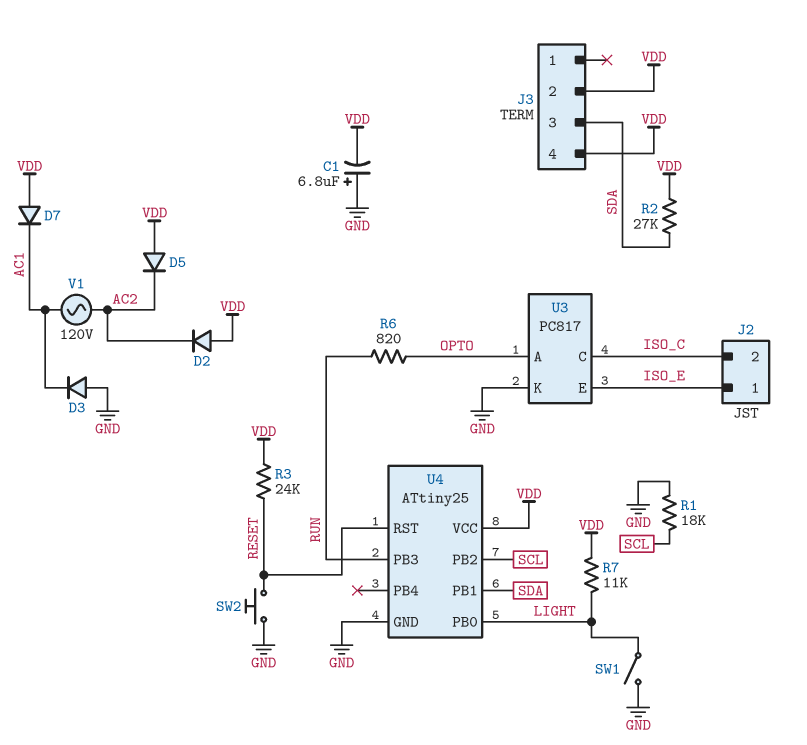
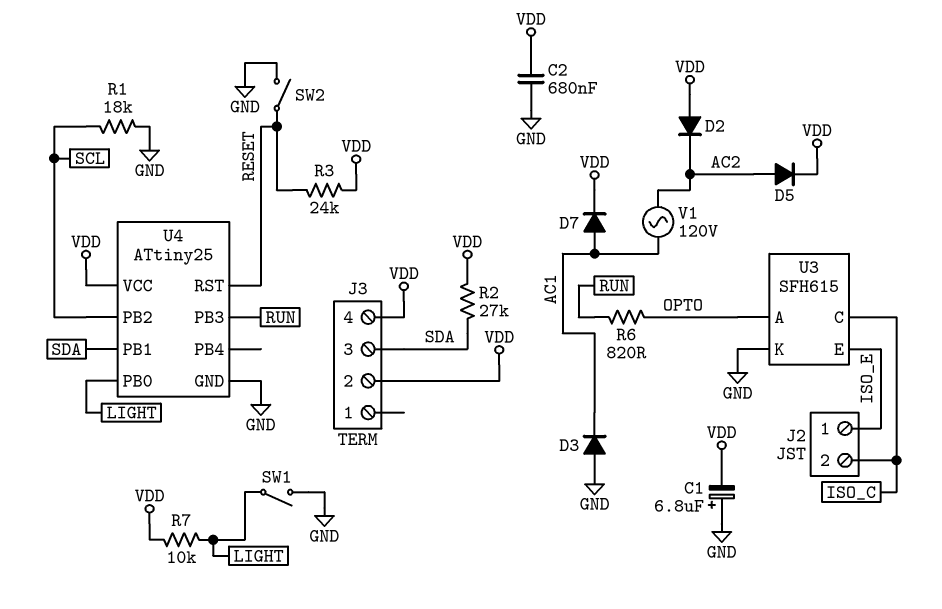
C2: none -> 680nF (GND, VDD)
D5: diode (A VDD, K AC2) -> diode (A AC2, K VDD)
D7: diode (A VDD, K AC1) -> diode (A AC1, K VDD)
R7: 11k (LIGHT, VDD) -> 10k (LIGHT, VDD)
SW2: button (GND, RESET) -> switch (GND, RESET)
U3: PC817 -> SFH615

